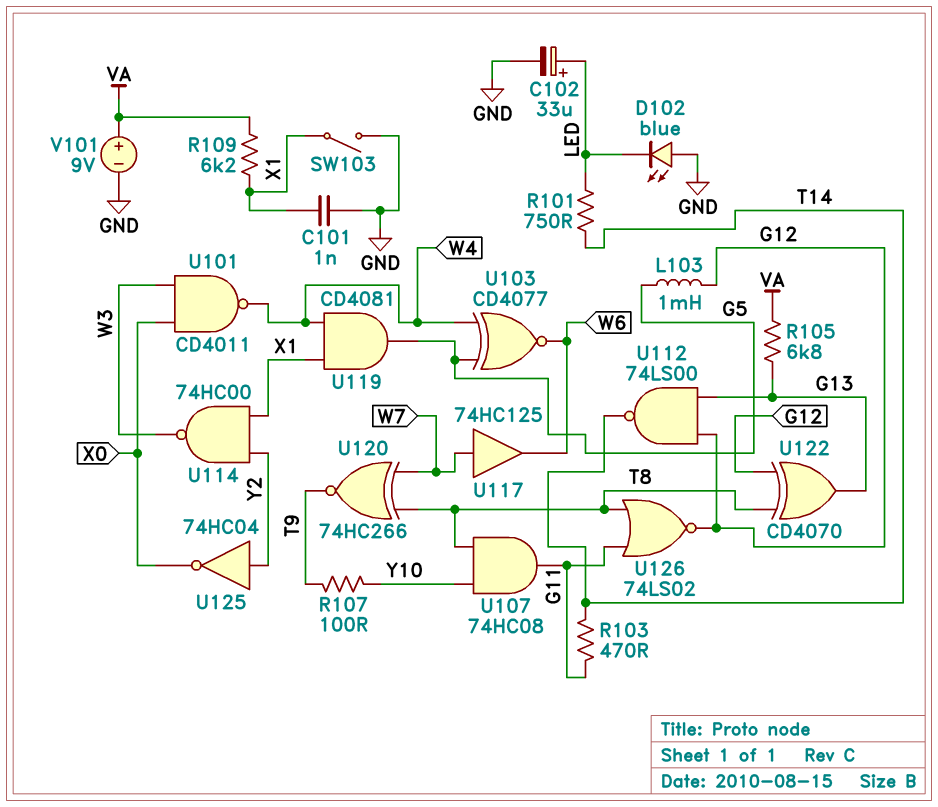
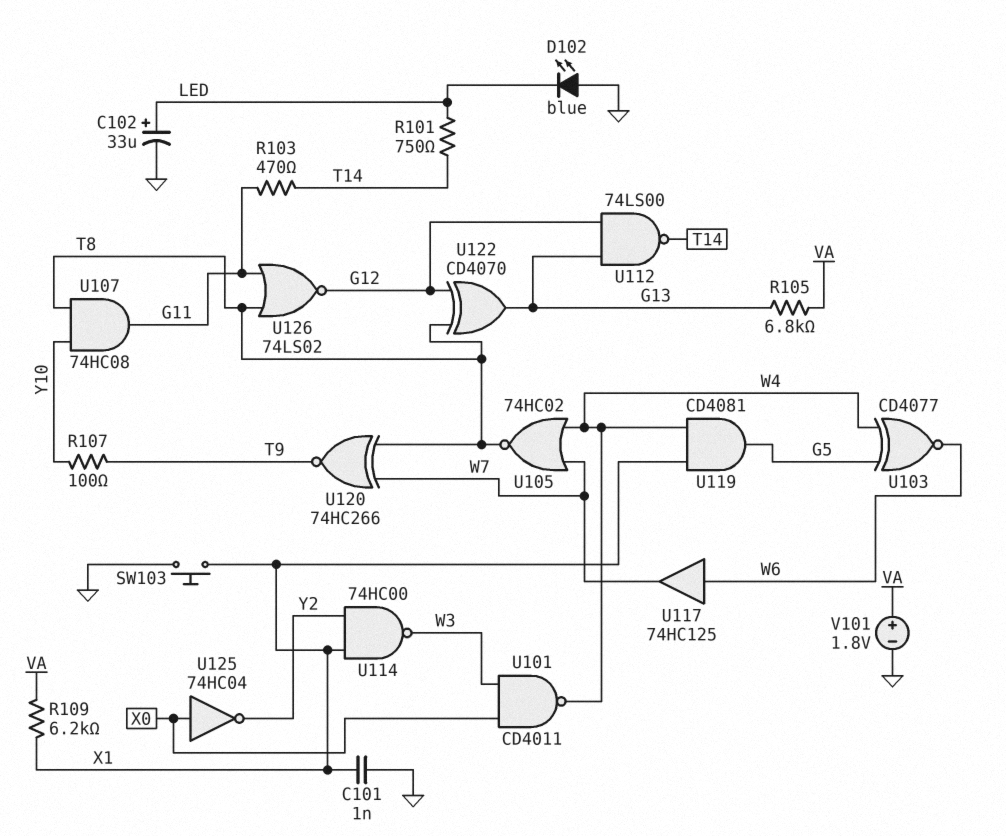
L103: 1mH (G5, G12) -> none
SW103: switch (GND, X1) -> button (GND, X1)
U105: none -> NOR 74HC02 (in W4, in W7, out T8)
U117: buffer 74HC125 (in W7, out W6) -> buffer 74HC125 (in W6, out W7)
U125: NOT 74HC04 (in Y2, out X0) -> NOT 74HC04 (in X0, out Y2)
V101: 9V (plus VA, minus GND) -> 1.8V (plus VA, minus GND)

